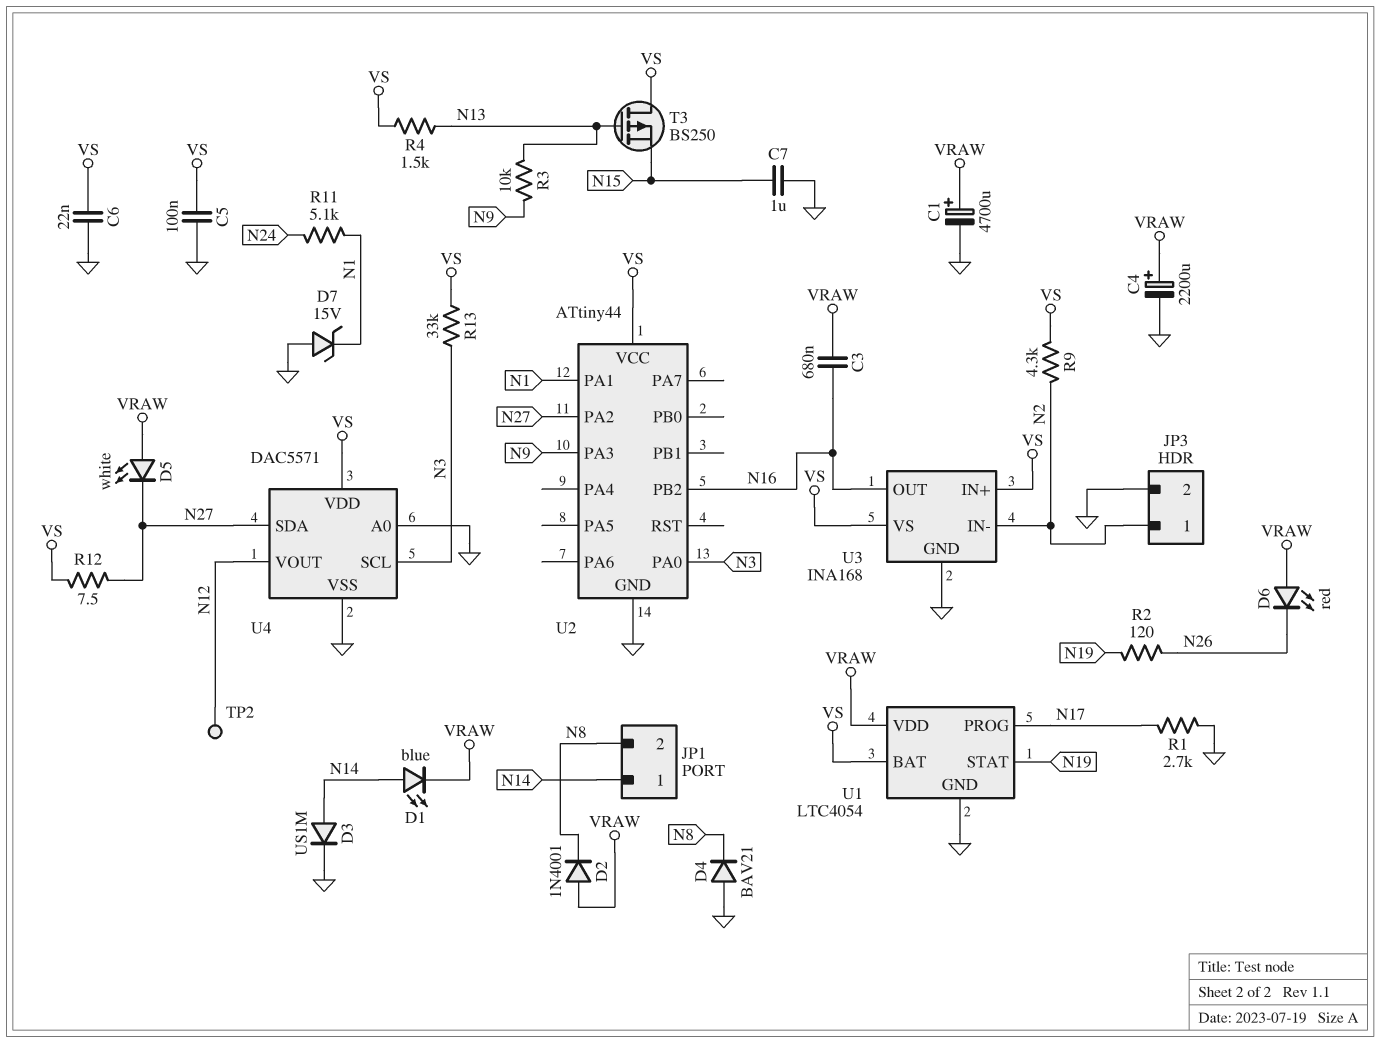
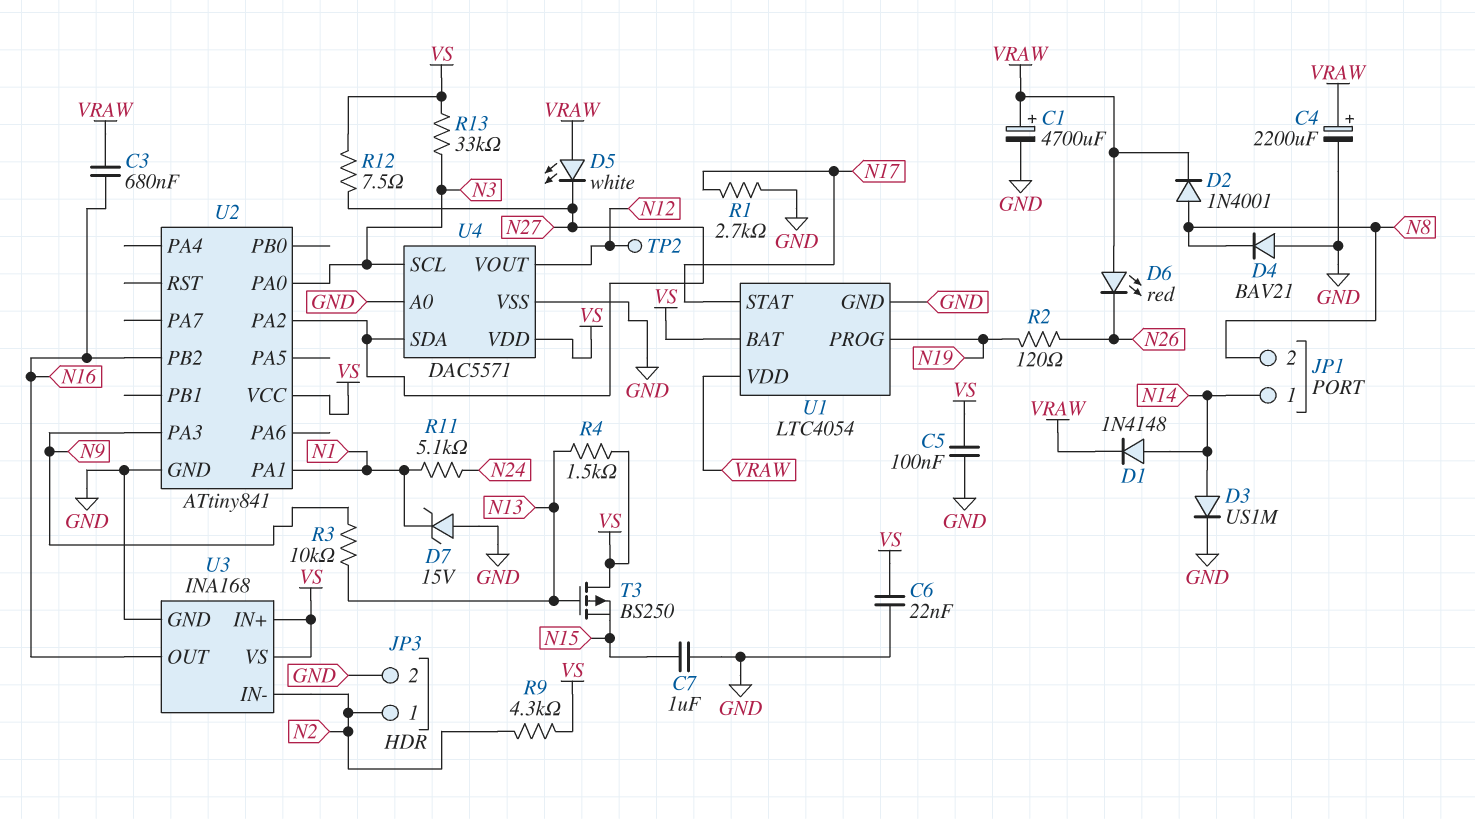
D1: LED blue (A N14, K VRAW) -> diode 1N4148 (A N14, K VRAW)
D2: diode 1N4001 (A VRAW, K N8) -> diode 1N4001 (A N8, K VRAW)
U1 pin PROG: N17 -> N19
U1 pin STAT: N19 -> N17
U2: ATtiny44 -> ATtiny841

